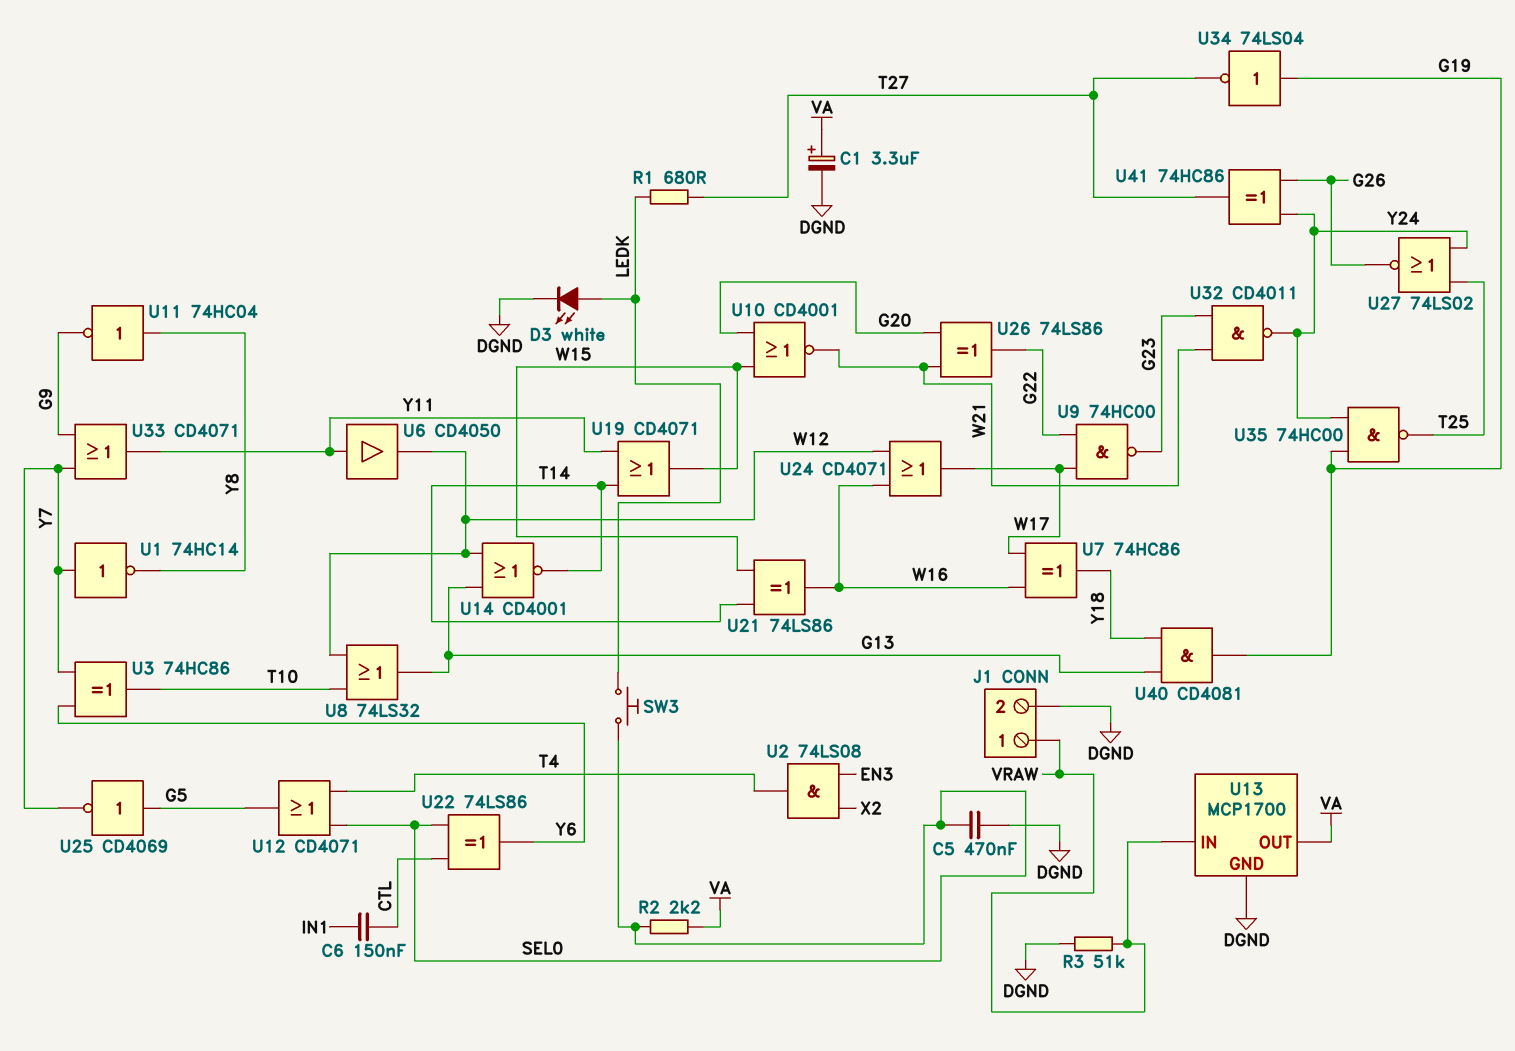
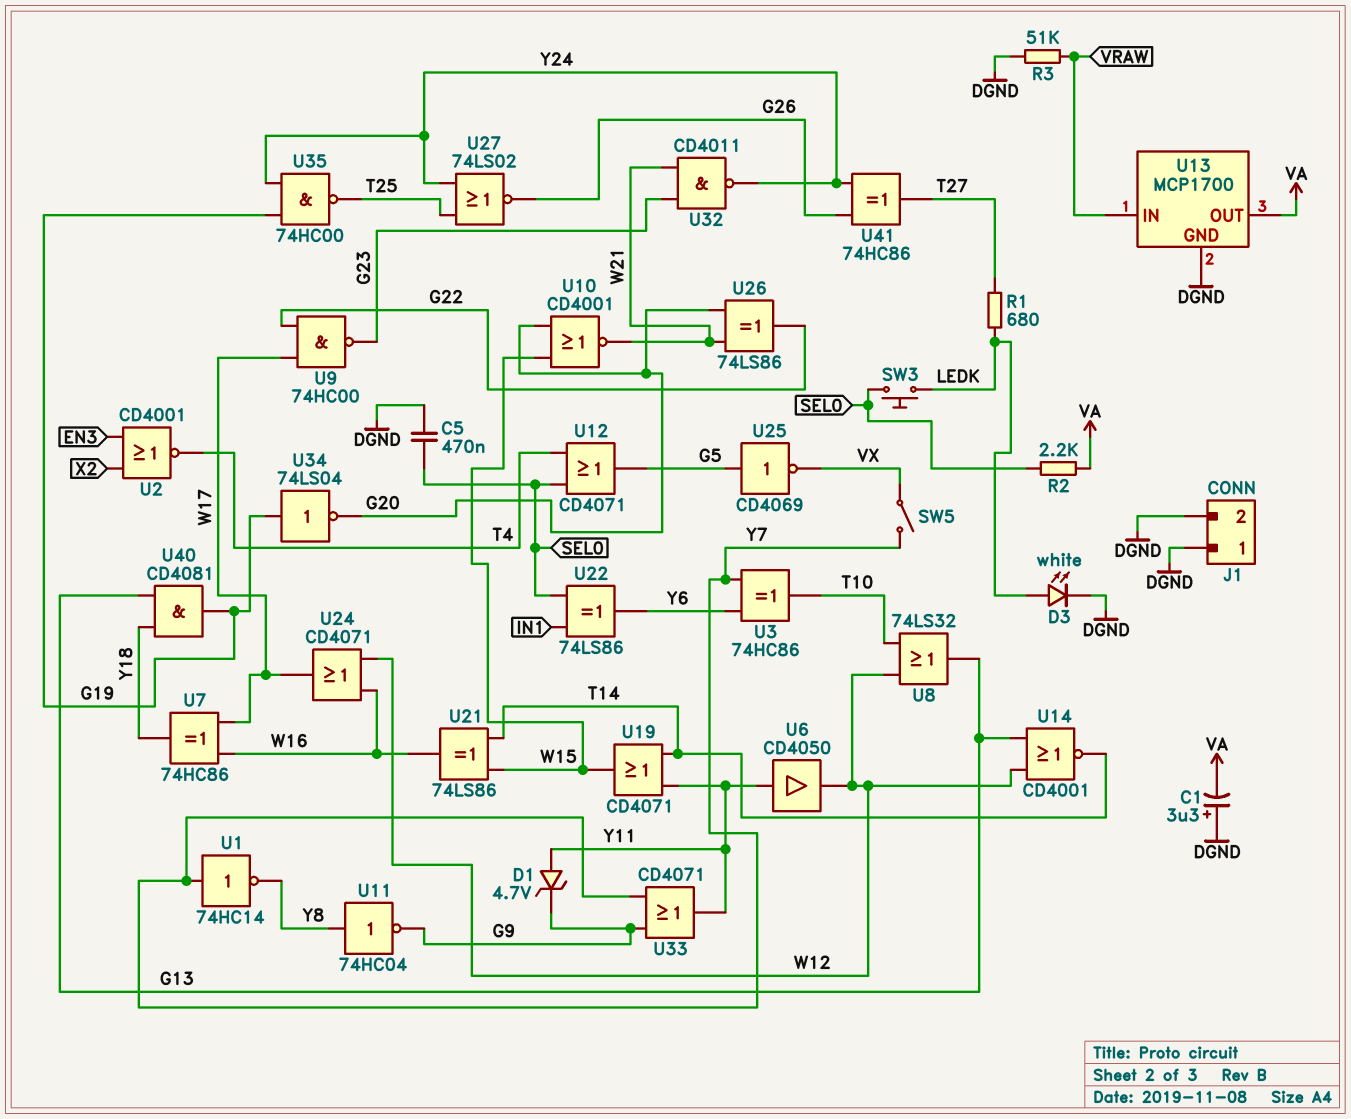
C1: 3.3uF (plus VA, minus DGND) -> 3.3uF (plus DGND, minus VA)
C6: 150nF (CTL, IN1) -> none
D1: none -> zener 4.7V (A Y11, K G9)
J1 pin 1: VRAW -> DGND
SW5: none -> switch (VX, Y7)
U2: AND 74LS08 (in EN3, in X2, out T4) -> NOR CD4001 (in EN3, in X2, out T4)
U22: XOR 74LS86 (in CTL, in SEL0, out Y6) -> XOR 74LS86 (in IN1, in SEL0, out Y6)
U25: NOT CD4069 (in G5, out Y7) -> NOT CD4069 (in G5, out VX)
U34: NOT 74LS04 (in G19, out T27) -> NOT 74LS04 (in G19, out G20)

